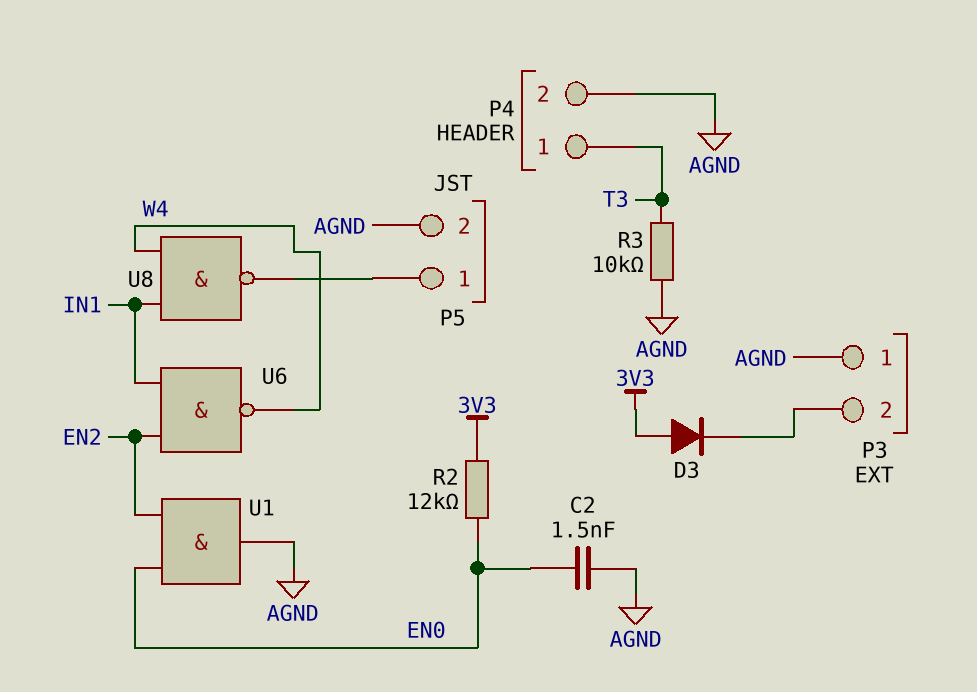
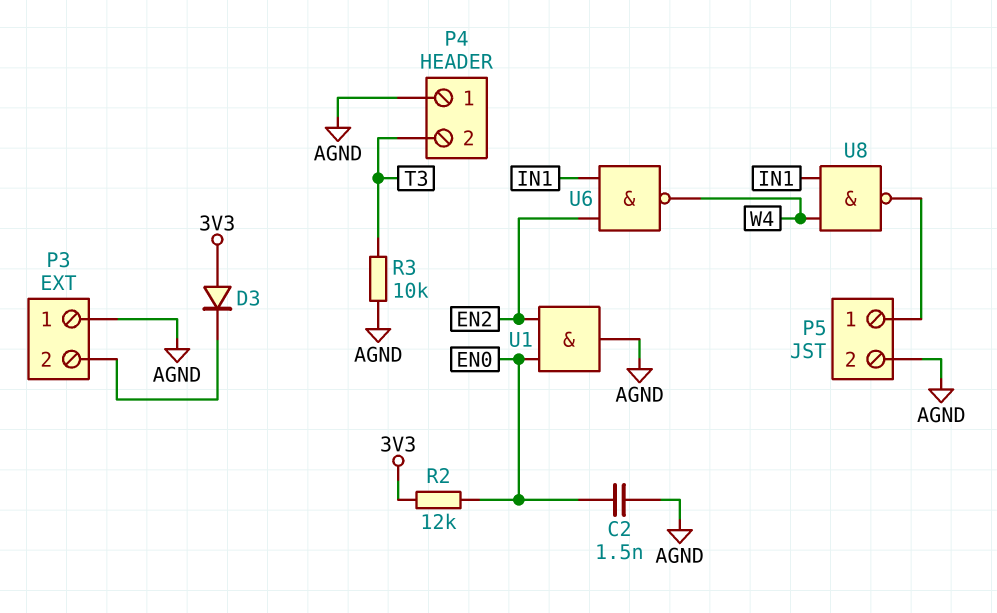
P4 pin 1: T3 -> AGND
P4 pin 2: AGND -> T3

